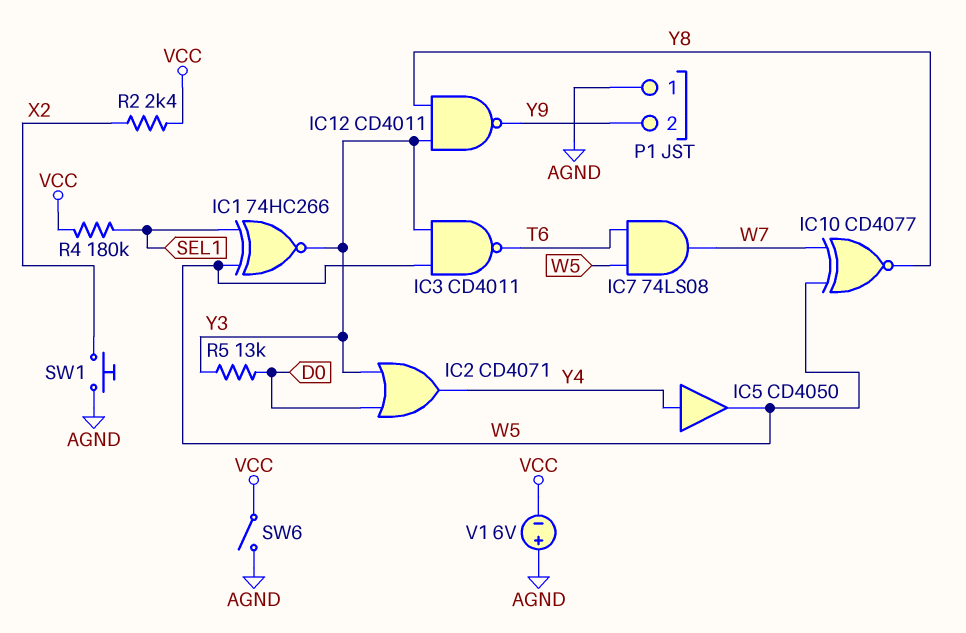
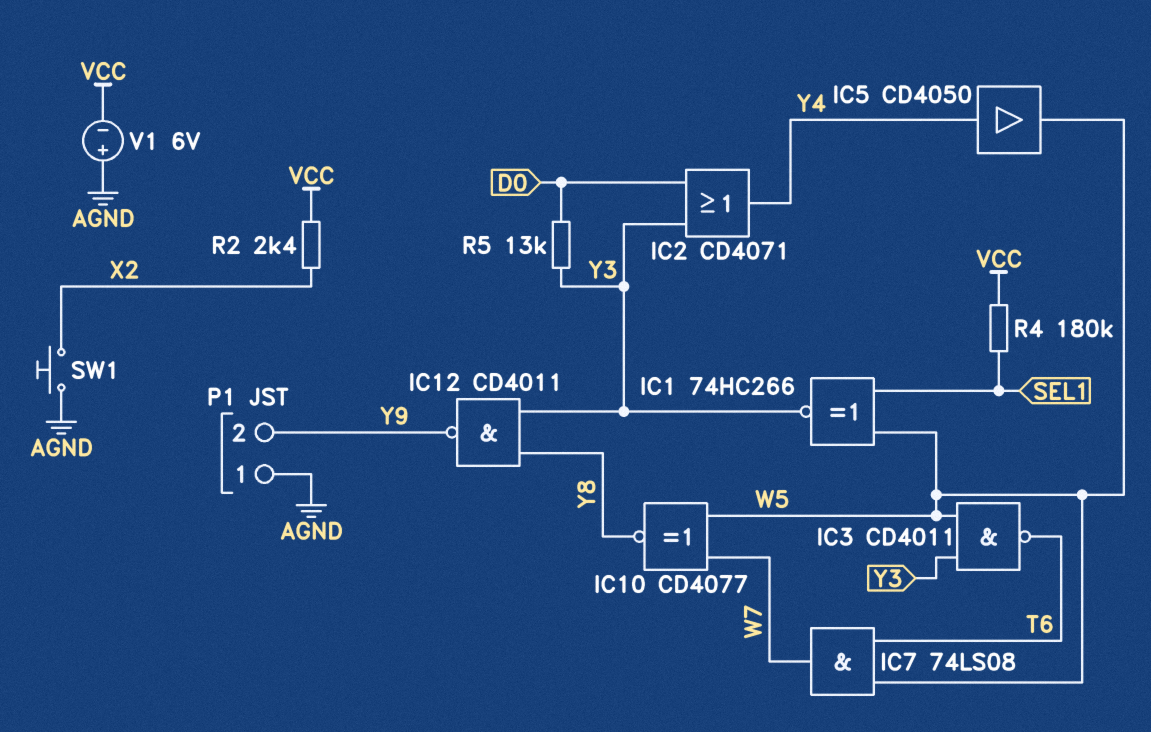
SW6: switch (AGND, VCC) -> none

